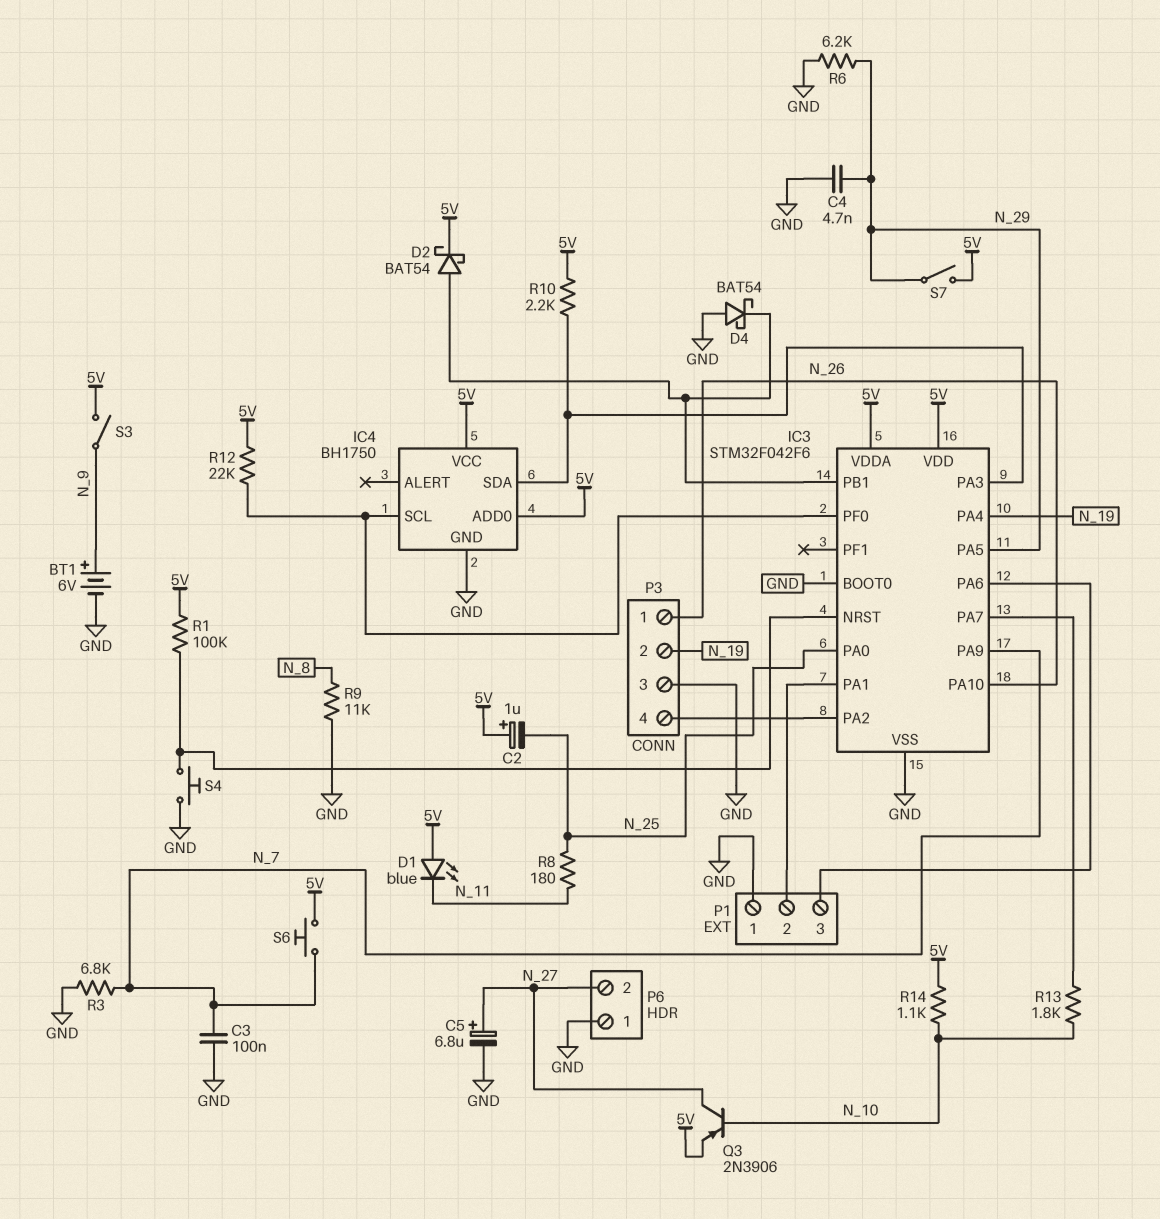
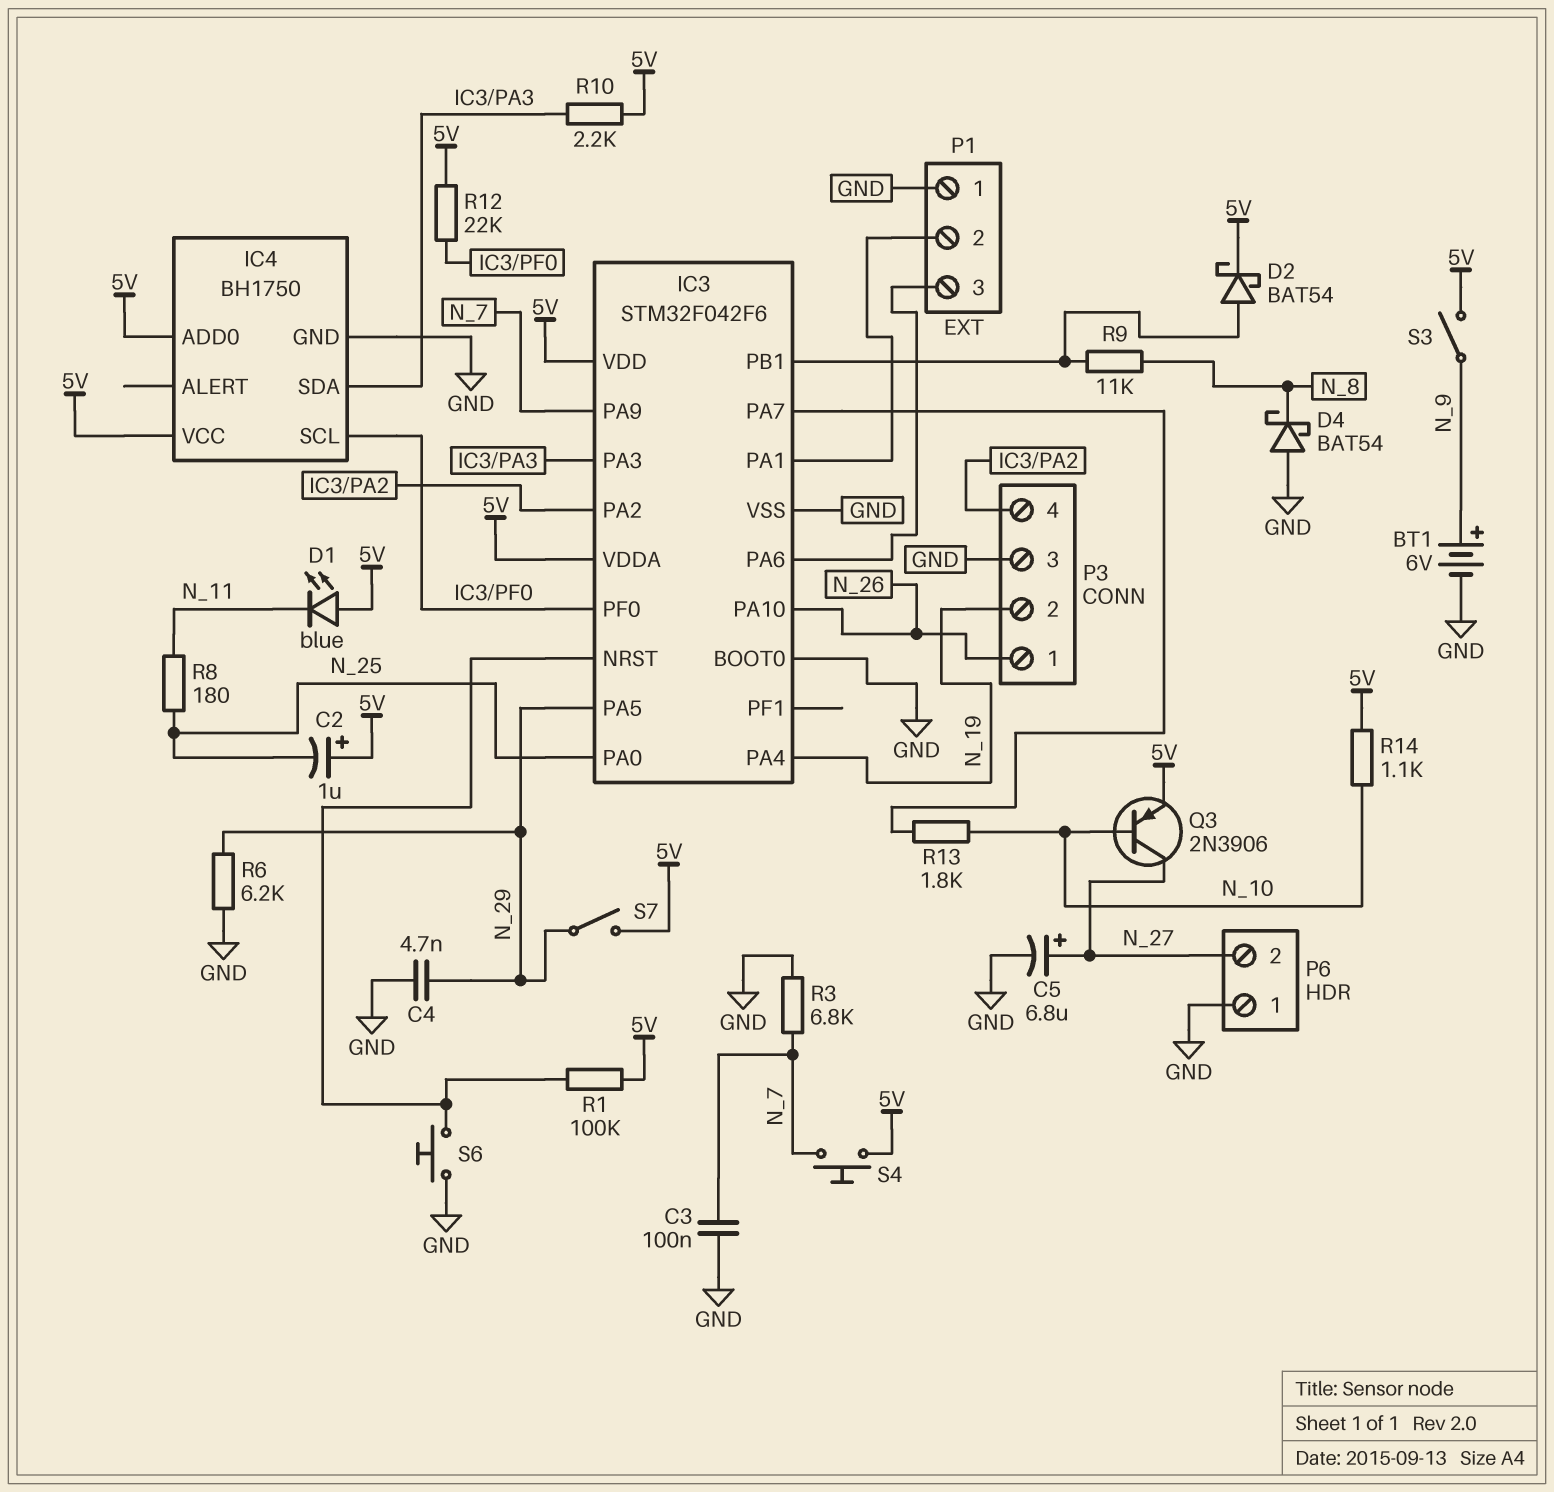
D4: schottky BAT54 (A GND, K IC3/PB1) -> schottky BAT54 (A GND, K N_8)
R9: 11k (GND, N_8) -> 11k (IC3/PB1, N_8)
S4: button (GND, IC3/NRST) -> button (5V, N_7)
S6: button (5V, N_7) -> button (GND, IC3/NRST)

